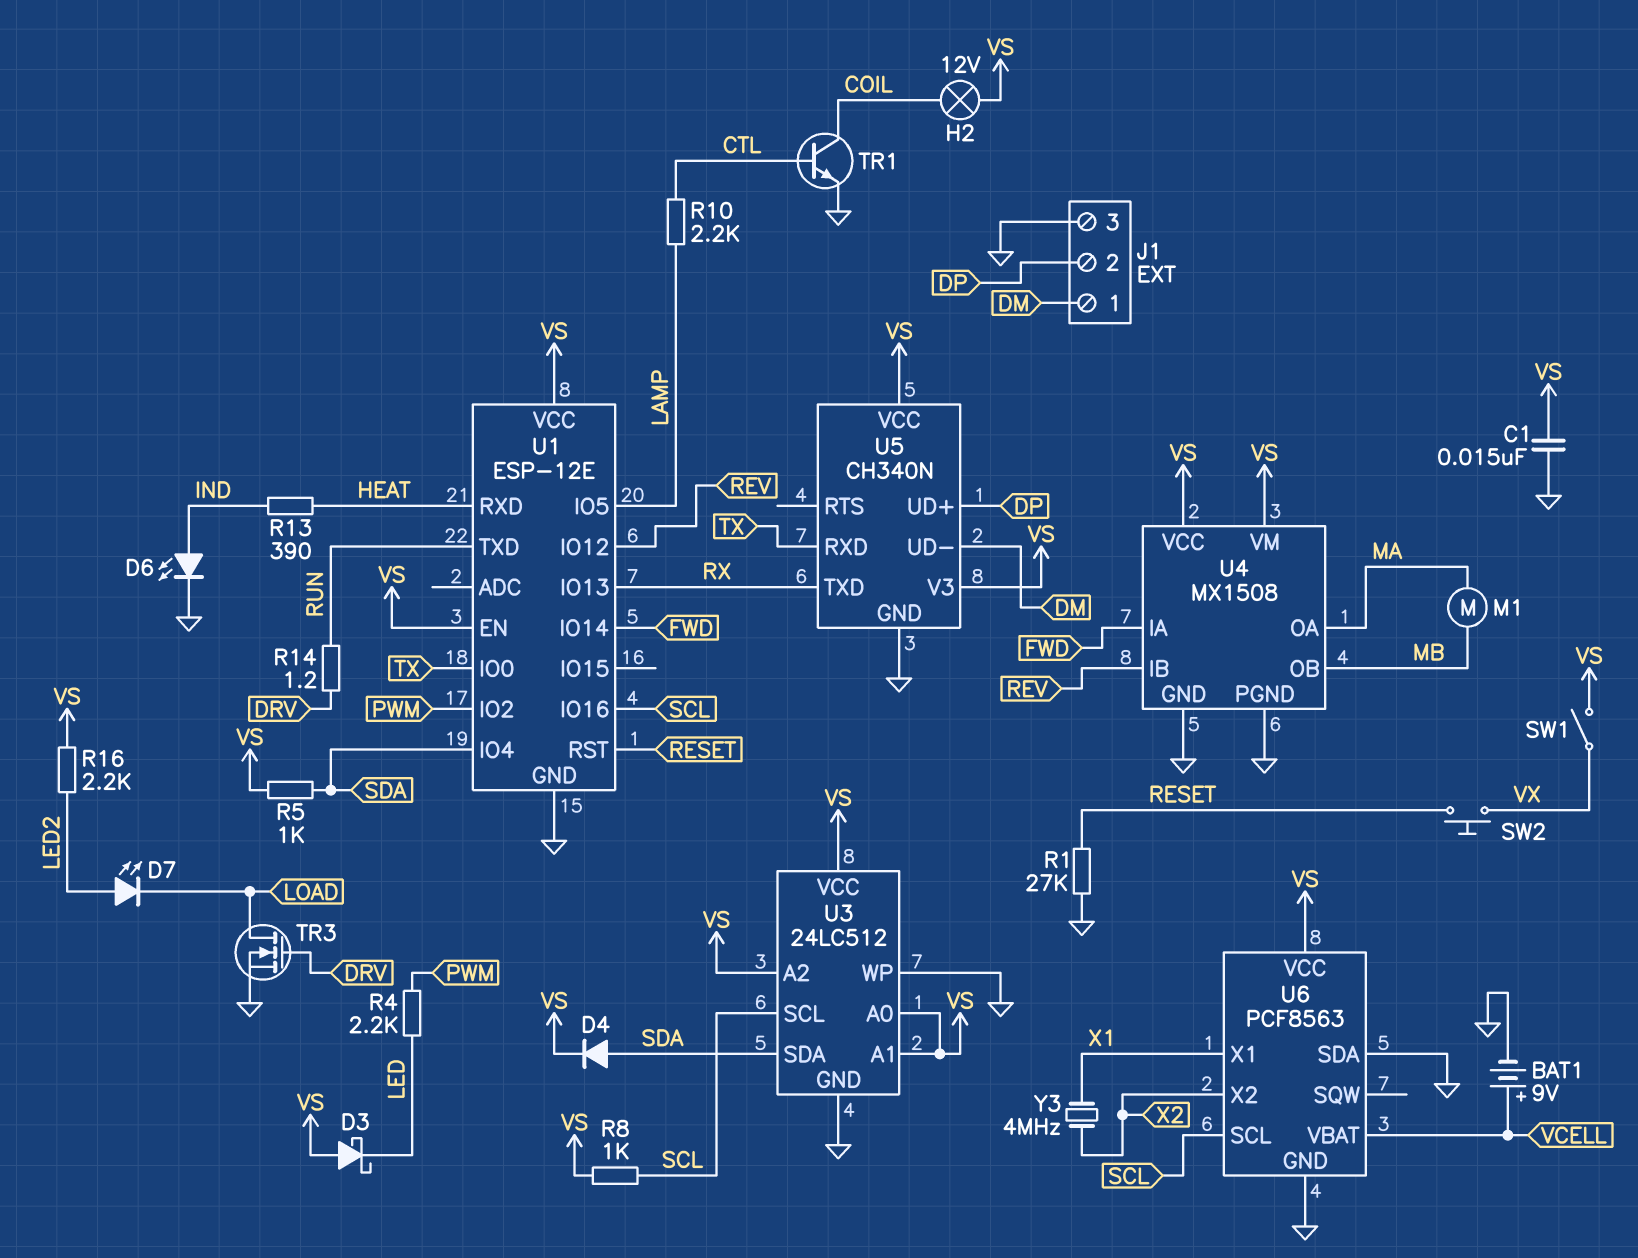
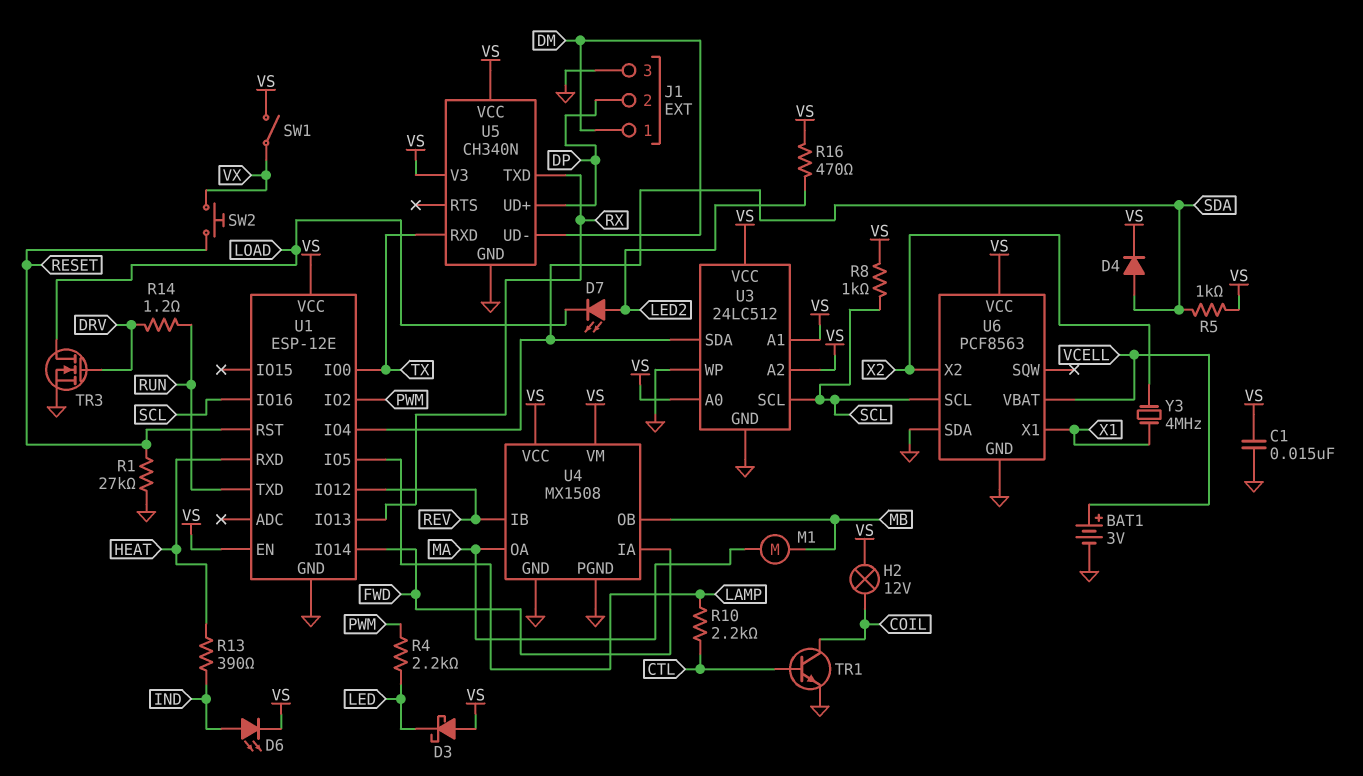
BAT1: 9V (plus VCELL, minus GND) -> 3V (plus VCELL, minus GND)
D6: LED (A IND, K GND) -> LED (A IND, K VS)
R16: 2.2k (LED2, VS) -> 470 (LED2, VS)

